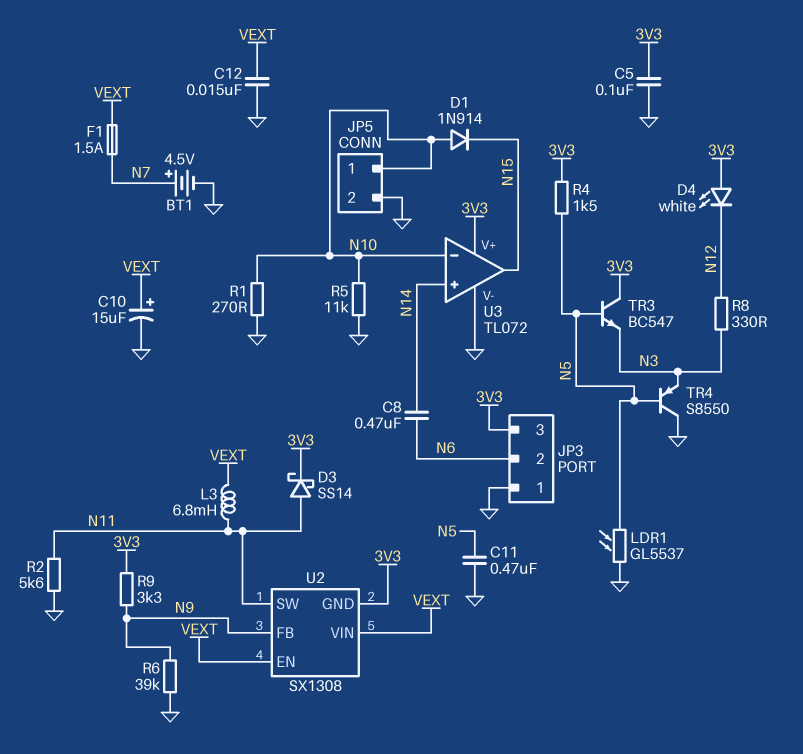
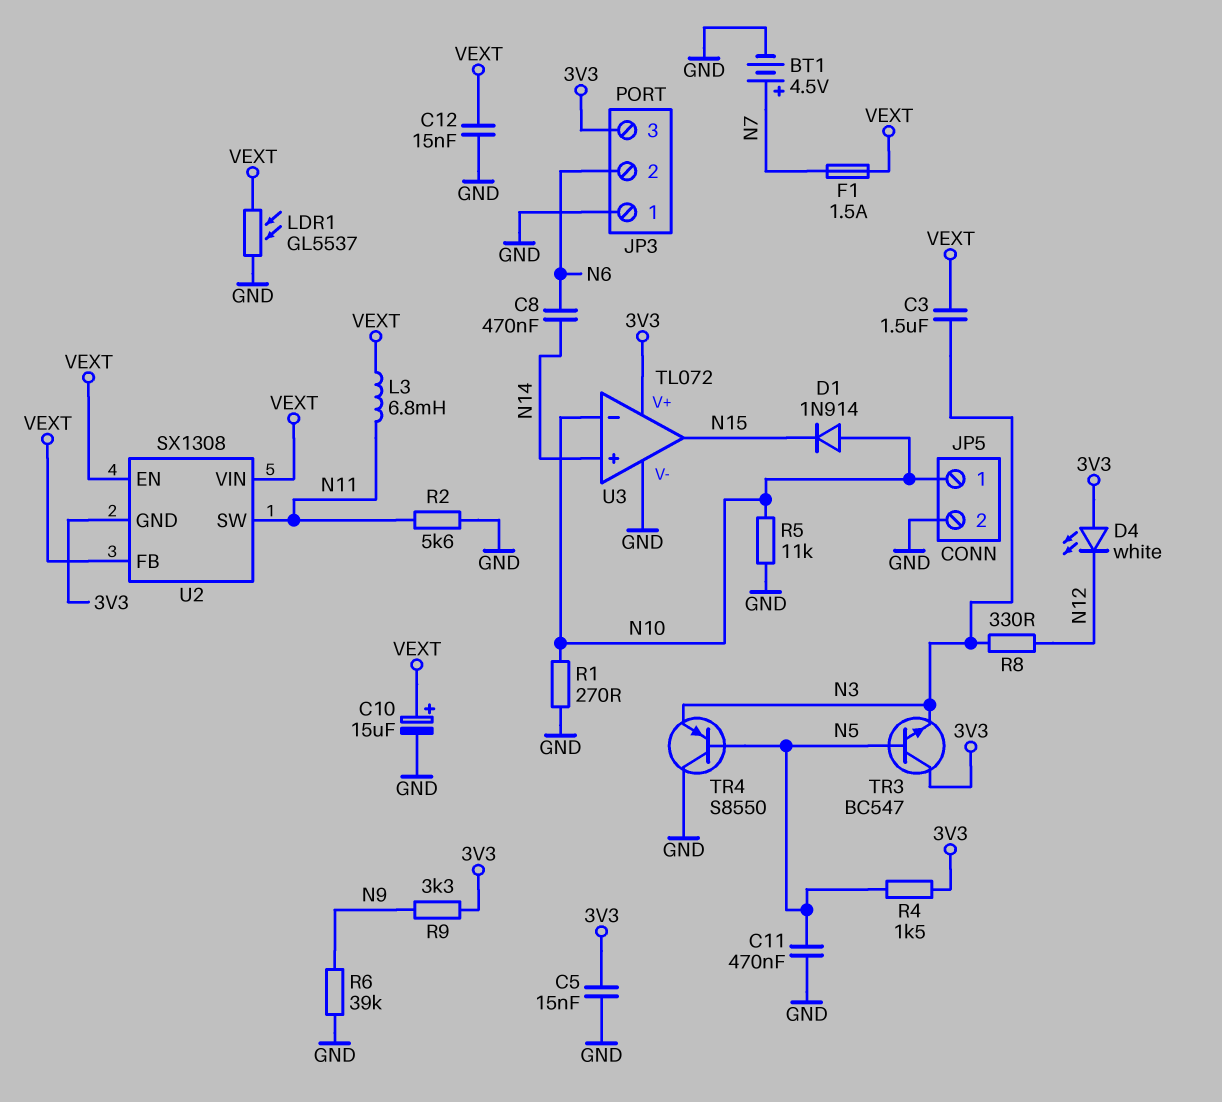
C3: none -> 1.5uF (N3, VEXT)
C5: 100nF (3V3, GND) -> 15nF (3V3, GND)
D3: schottky SS14 (A N11, K 3V3) -> none
LDR1: GL5537 (GND, N5) -> GL5537 (GND, VEXT)
U2 pin FB: N9 -> VEXT

